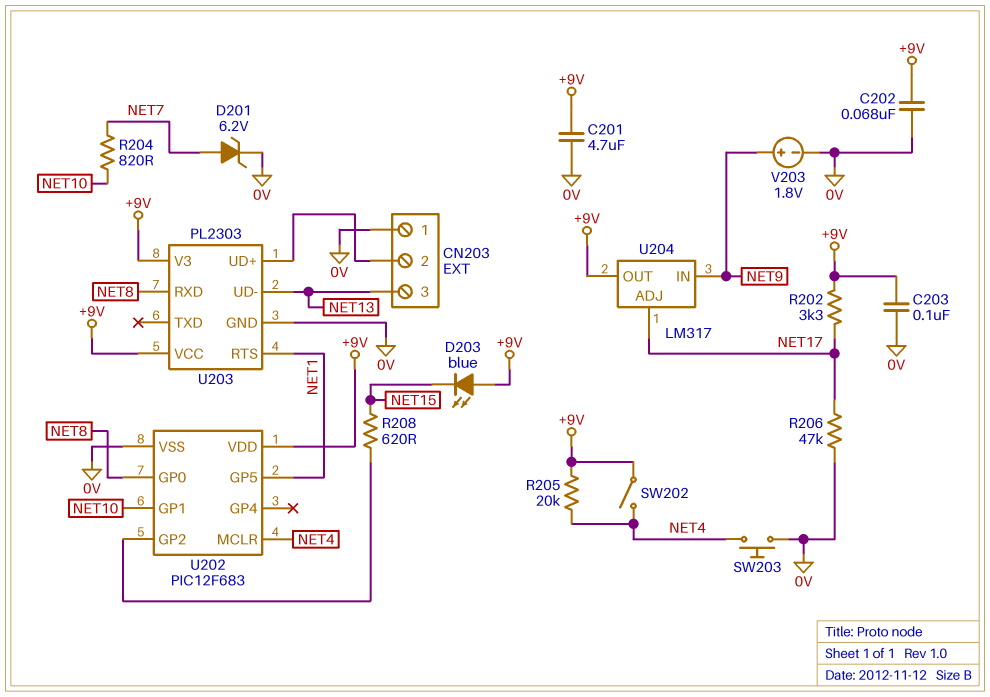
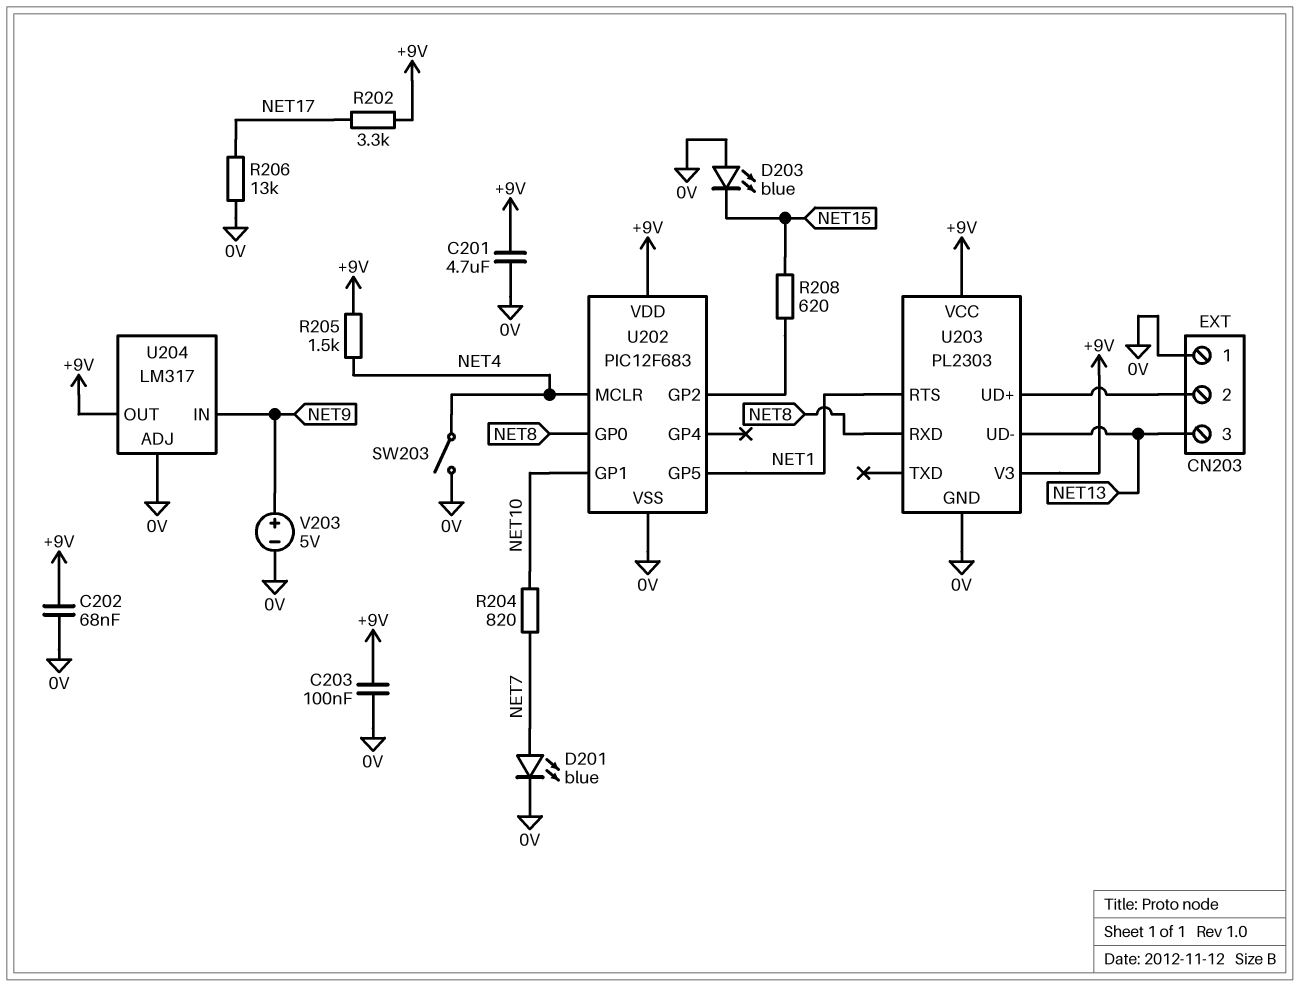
D201: zener 6.2V (A NET7, K 0V) -> LED blue (A NET7, K 0V)
D203: LED blue (A +9V, K NET15) -> LED blue (A 0V, K NET15)
R205: 20k (+9V, NET4) -> 1.5k (+9V, NET4)
R206: 47k (0V, NET17) -> 13k (0V, NET17)
SW202: switch (+9V, NET4) -> none
SW203: button (0V, NET4) -> switch (0V, NET4)
U204 pin ADJ: NET17 -> 0V
V203: 1.8V (plus NET9, minus 0V) -> 5V (plus NET9, minus 0V)

